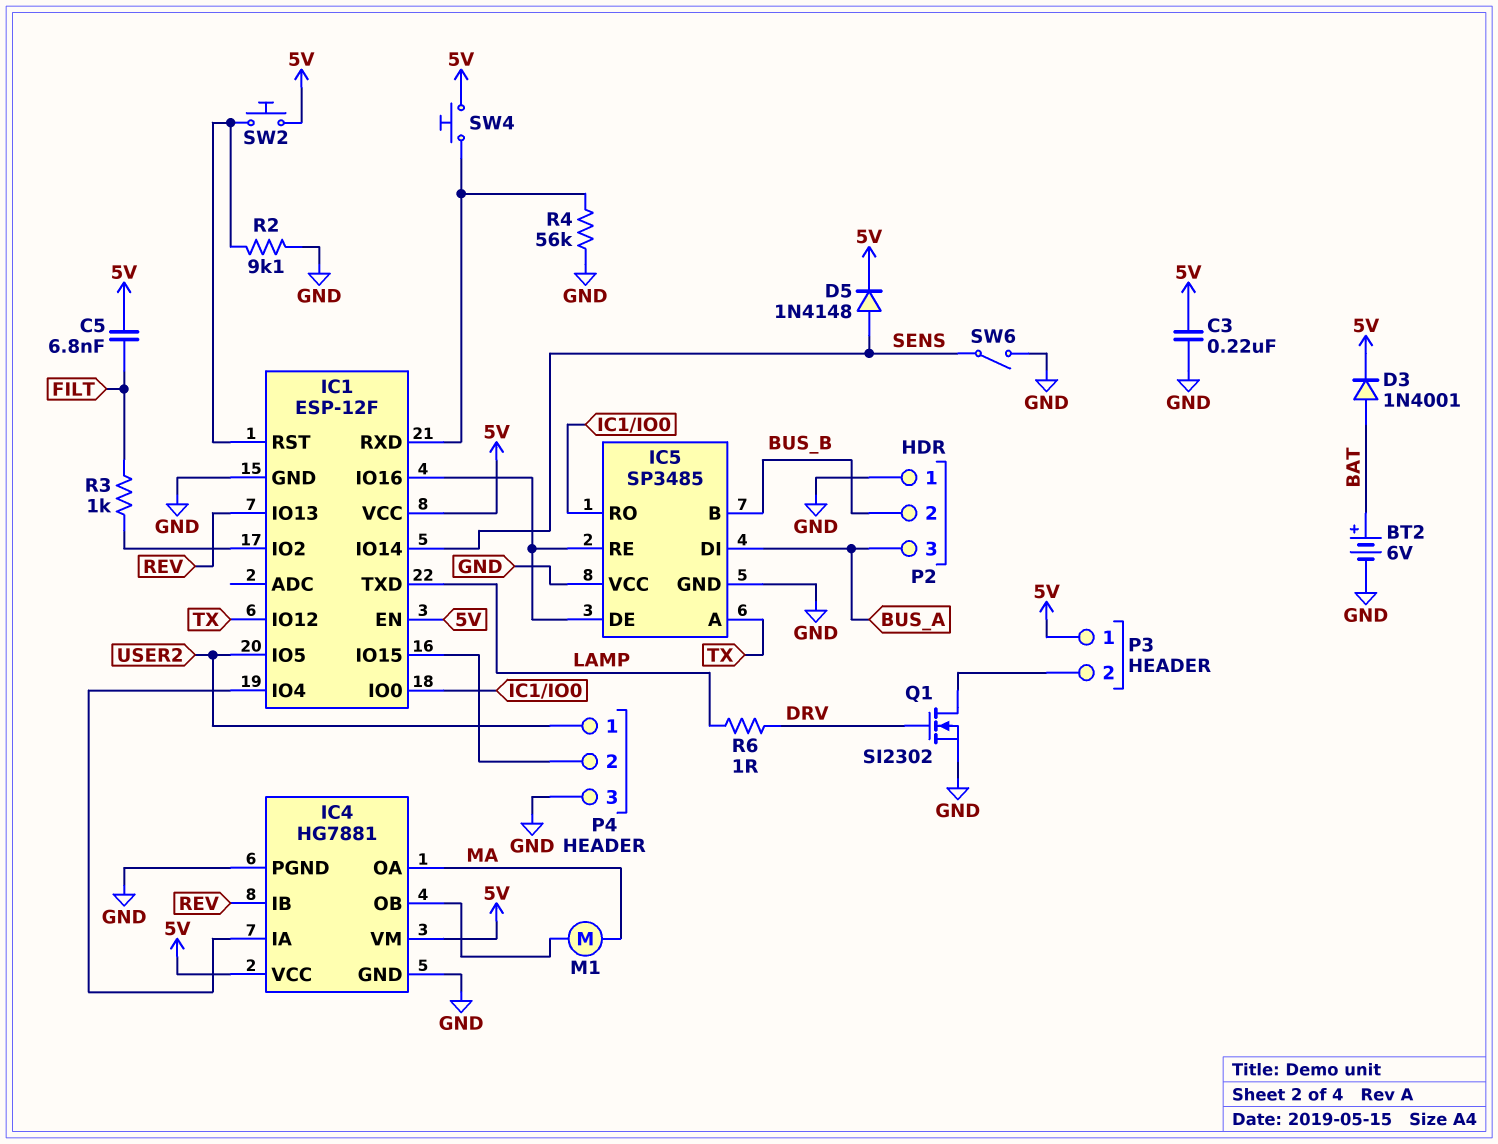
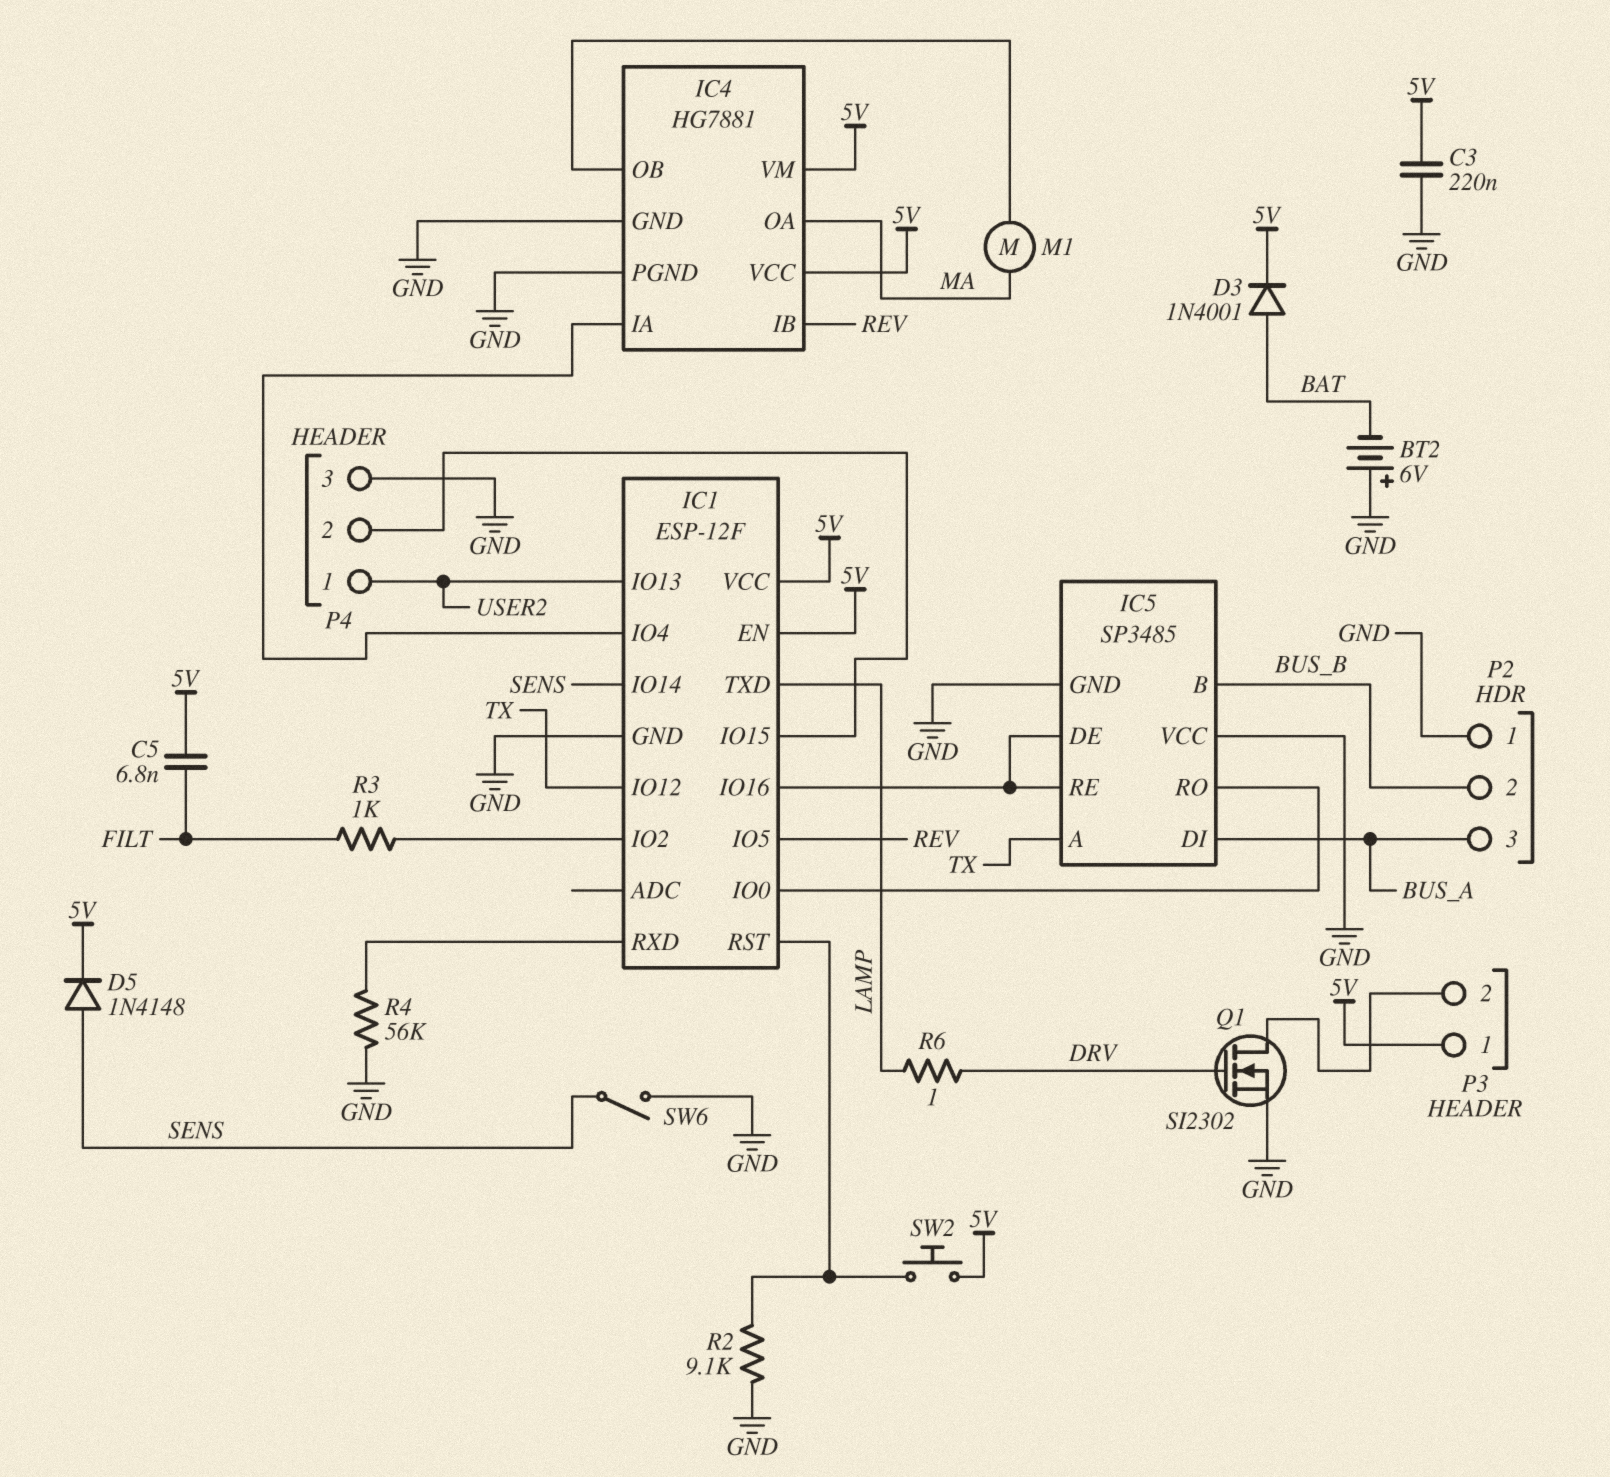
BT2: 6V (plus BAT, minus GND) -> 6V (plus GND, minus BAT)
IC1 pin IO5: USER2 -> REV
IC1 pin IO13: REV -> USER2
SW4: button (5V, IC1/RXD) -> none

